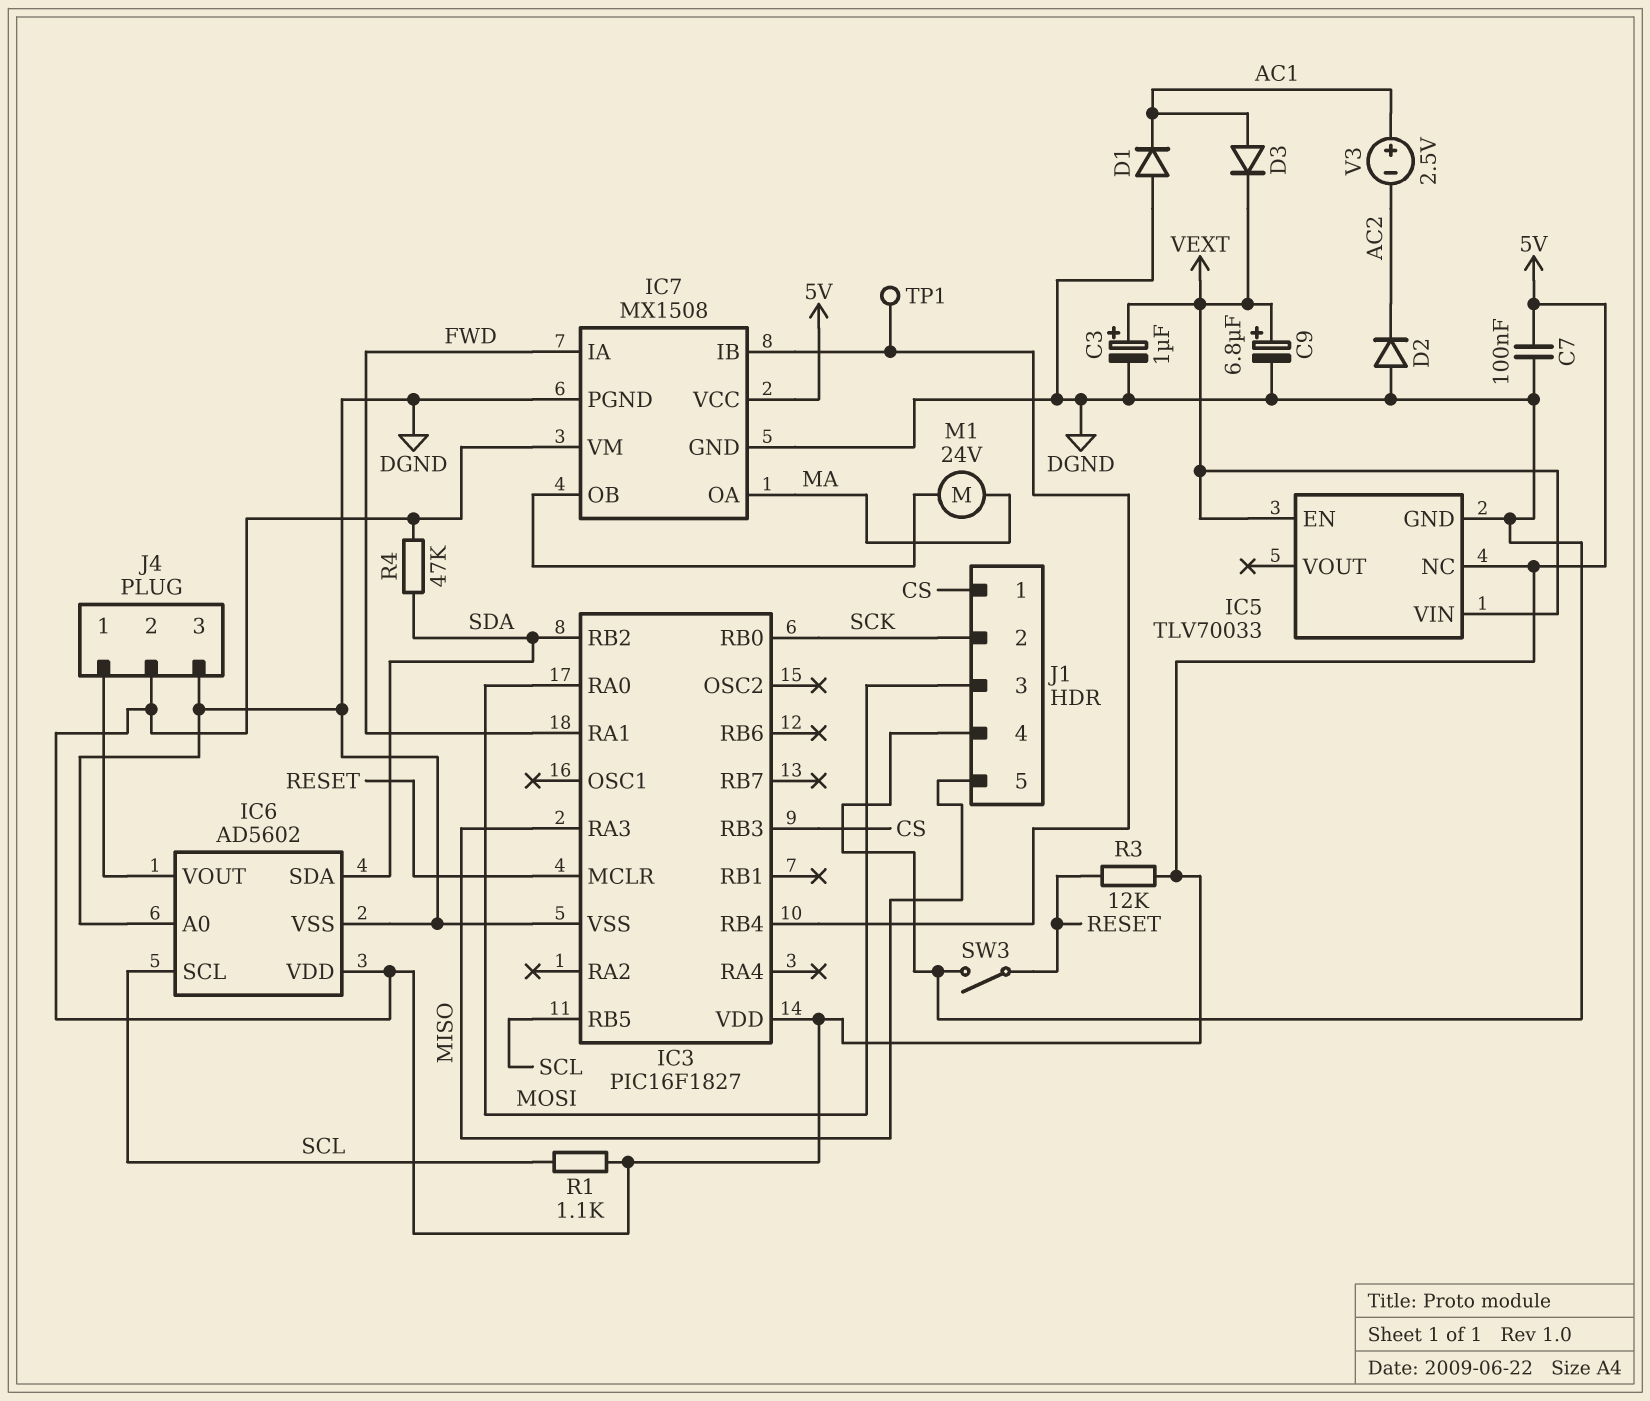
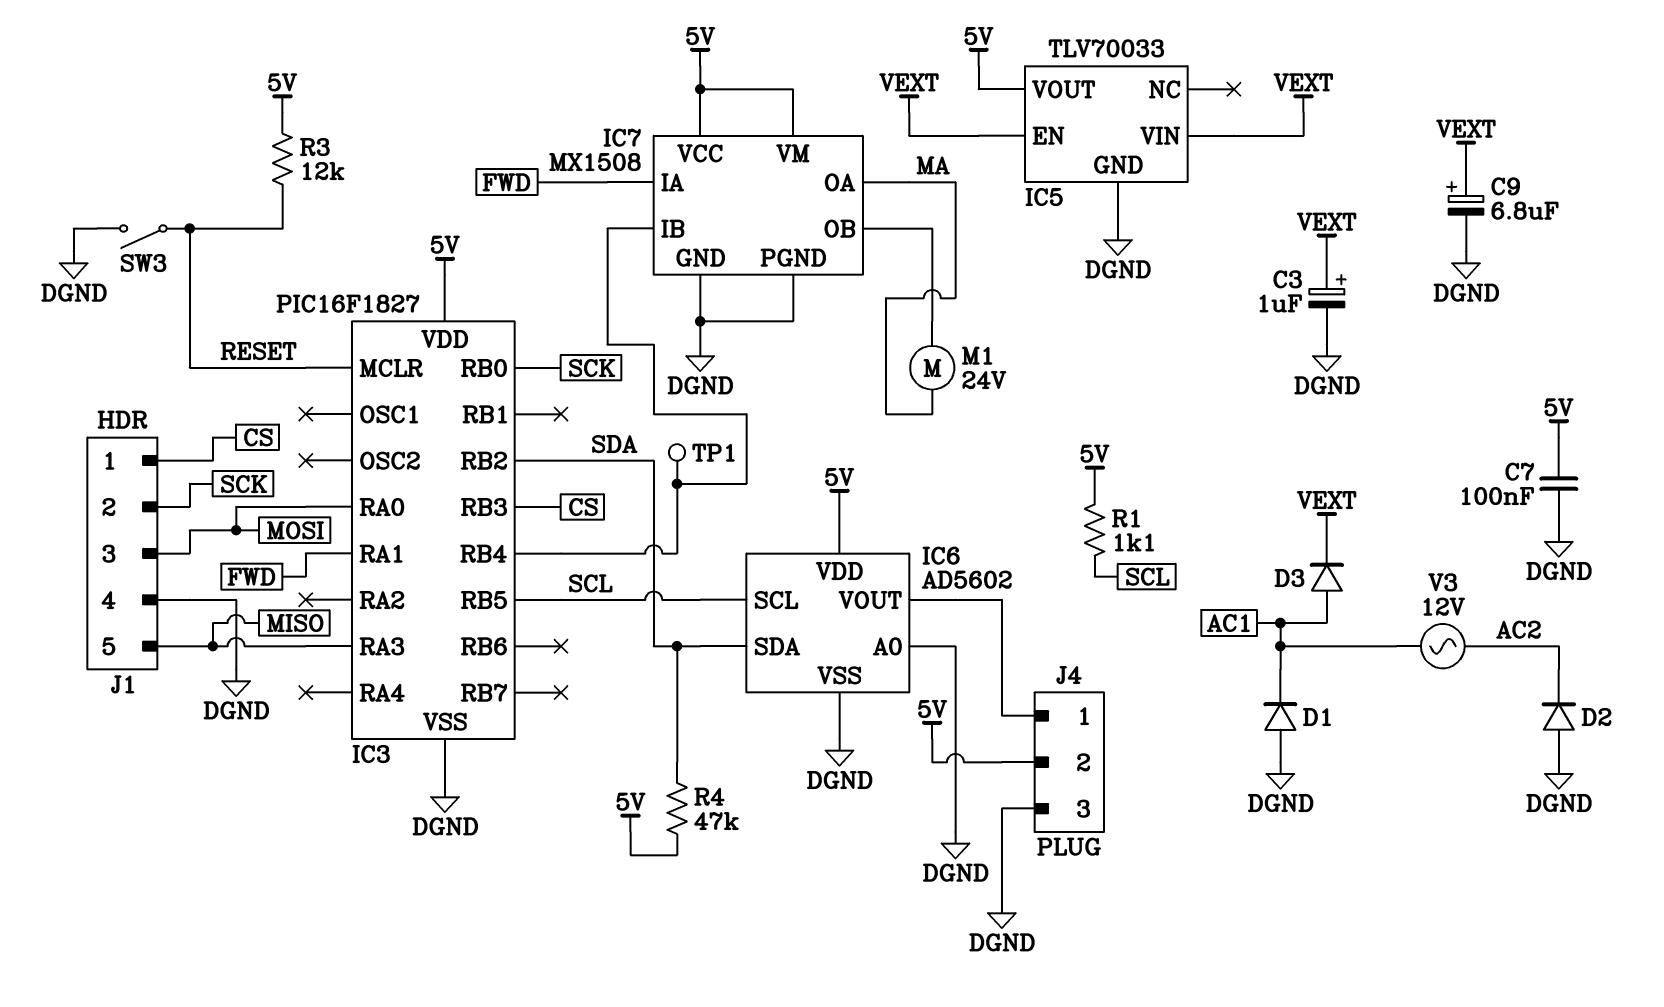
IC5 pin NC: 5V -> none
IC5 pin VOUT: none -> 5V
V3: 2.5V (plus AC1, minus AC2) -> AC 12V (AC1, AC2)

